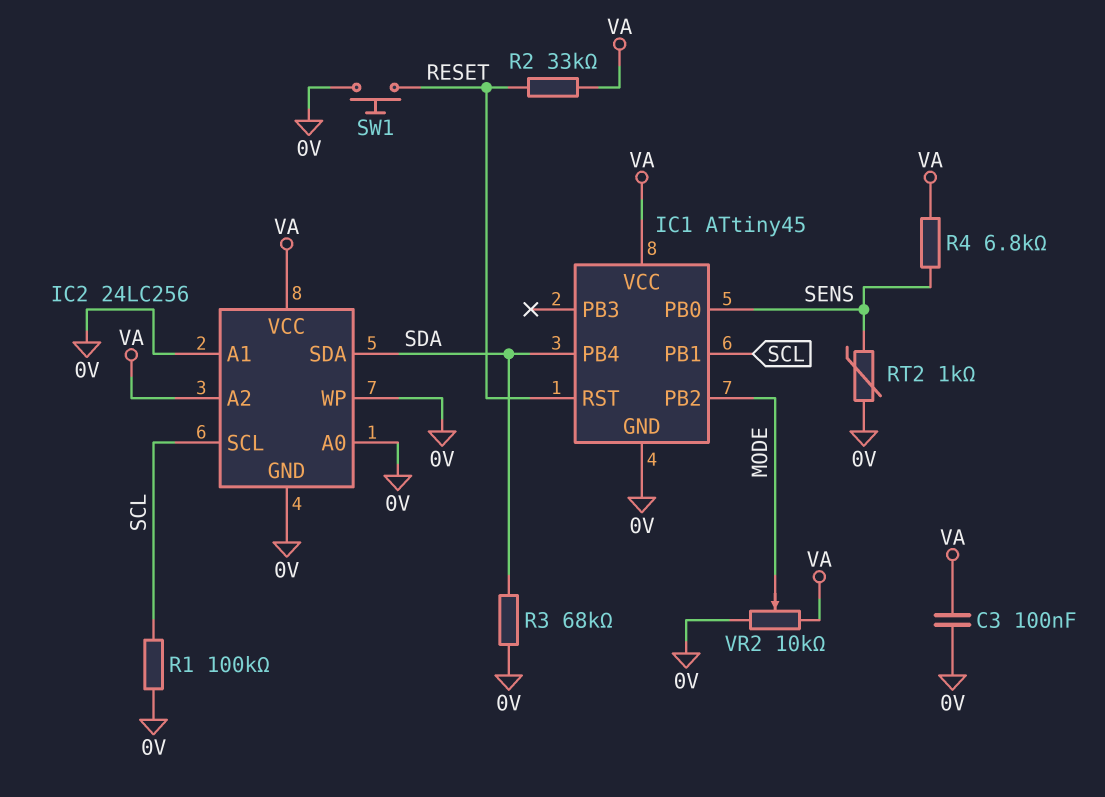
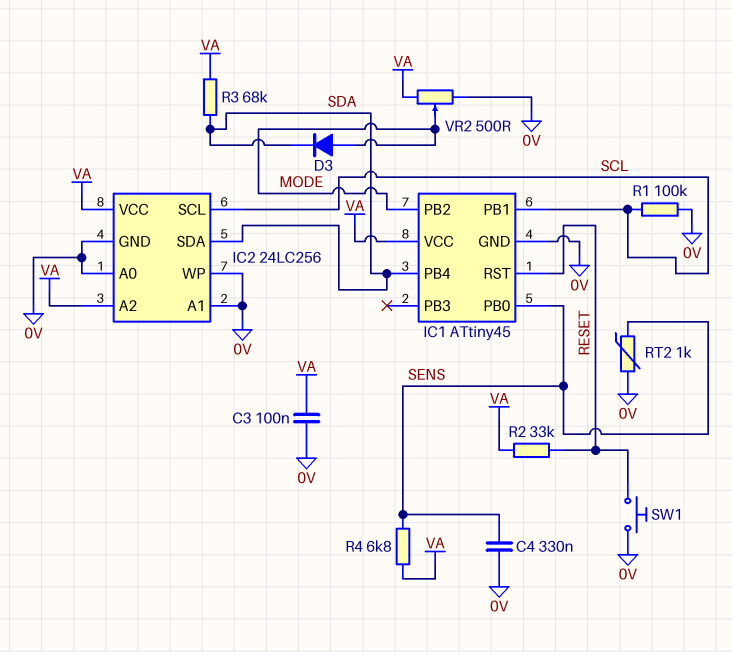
C4: none -> 330nF (0V, SENS)
D3: none -> diode (A MODE, K SDA)
R3: 68k (0V, SDA) -> 68k (SDA, VA)
VR2: 10k (0V, VA, wiper MODE) -> 500 (0V, VA, wiper MODE)

